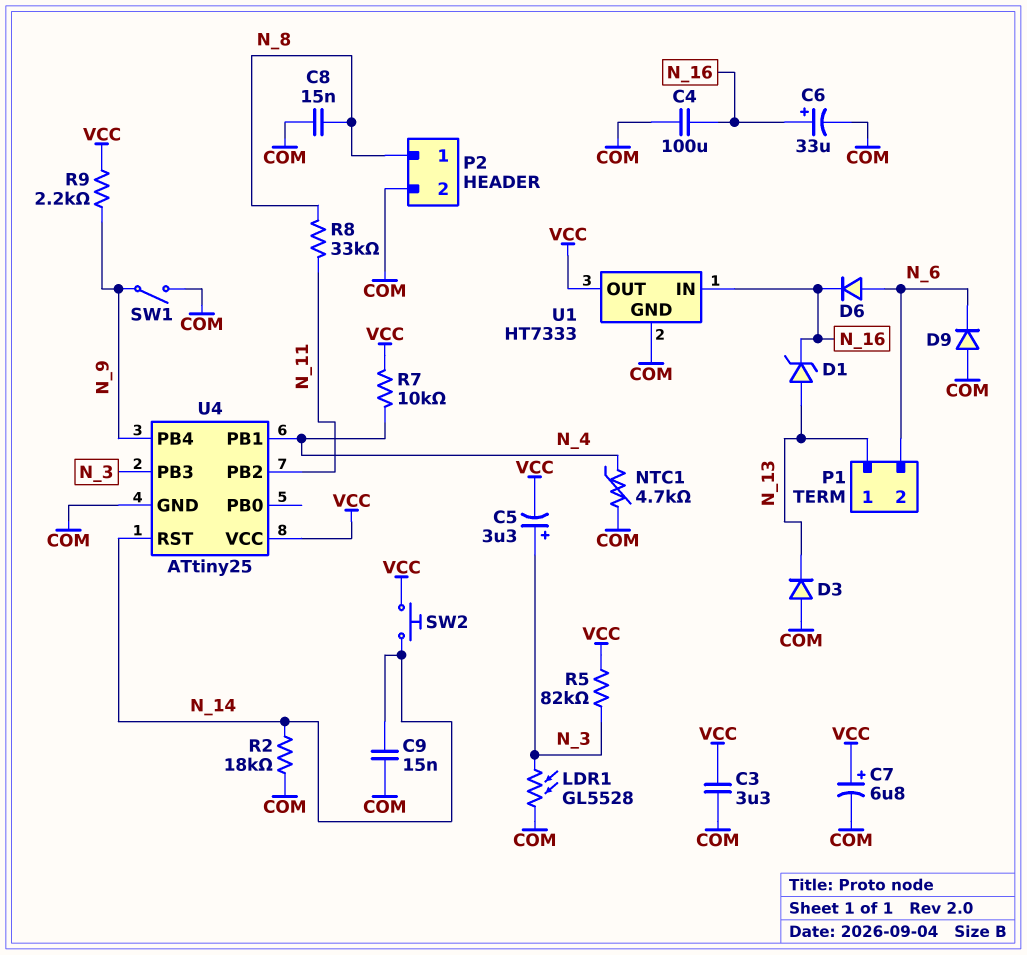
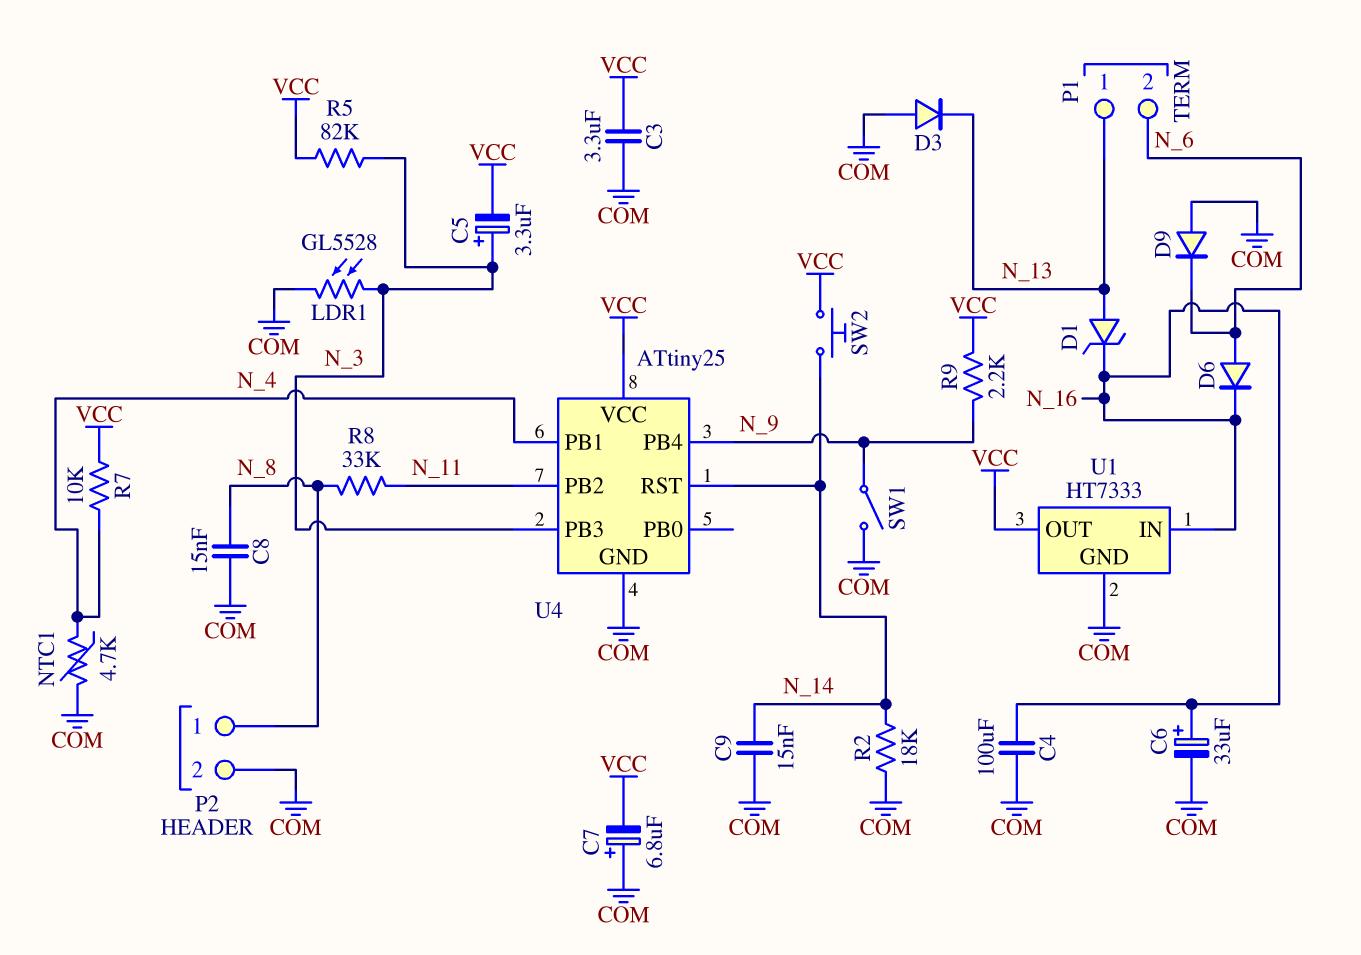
C7: 6.8uF (plus VCC, minus COM) -> 6.8uF (plus COM, minus VCC)

